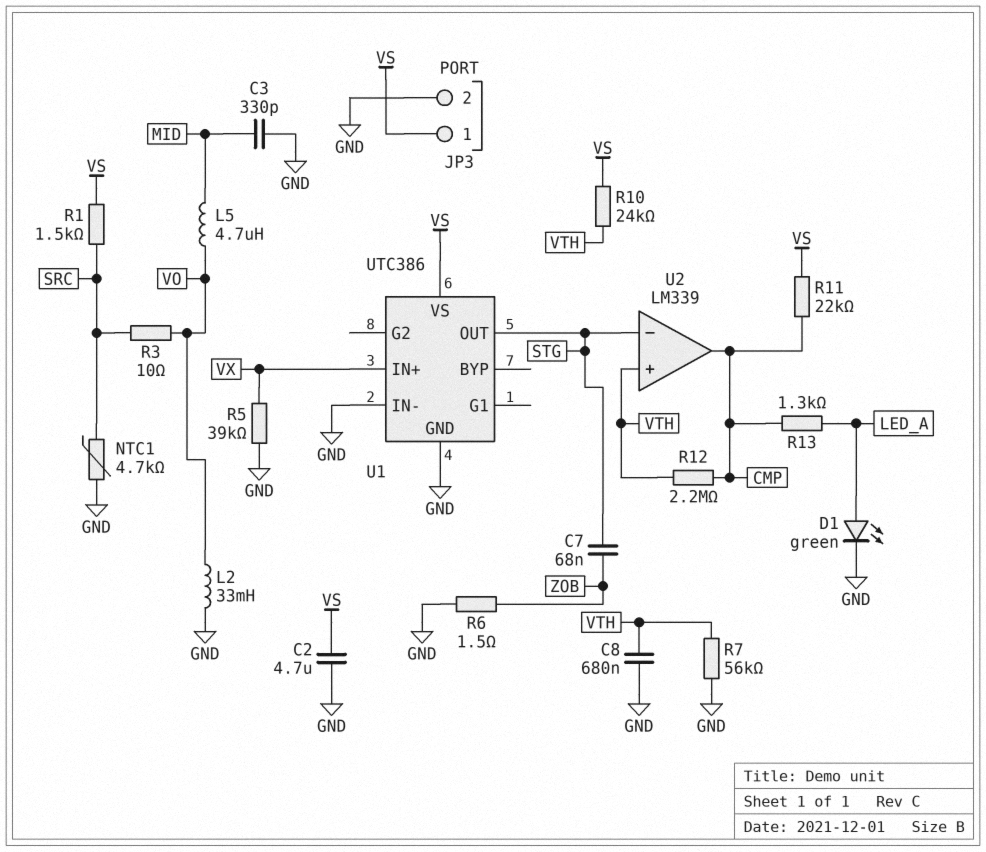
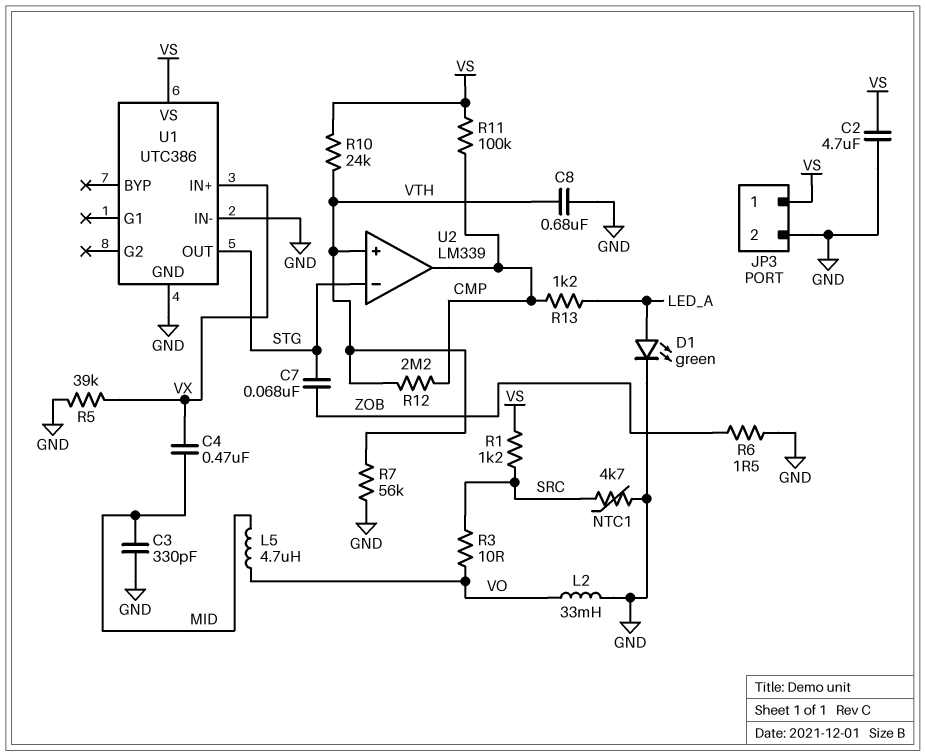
C4: none -> 470nF (MID, VX)
R1: 1.5k (SRC, VS) -> 1.2k (SRC, VS)
R11: 22k (CMP, VS) -> 100k (CMP, VS)
R13: 1.3k (CMP, LED_A) -> 1.2k (CMP, LED_A)

